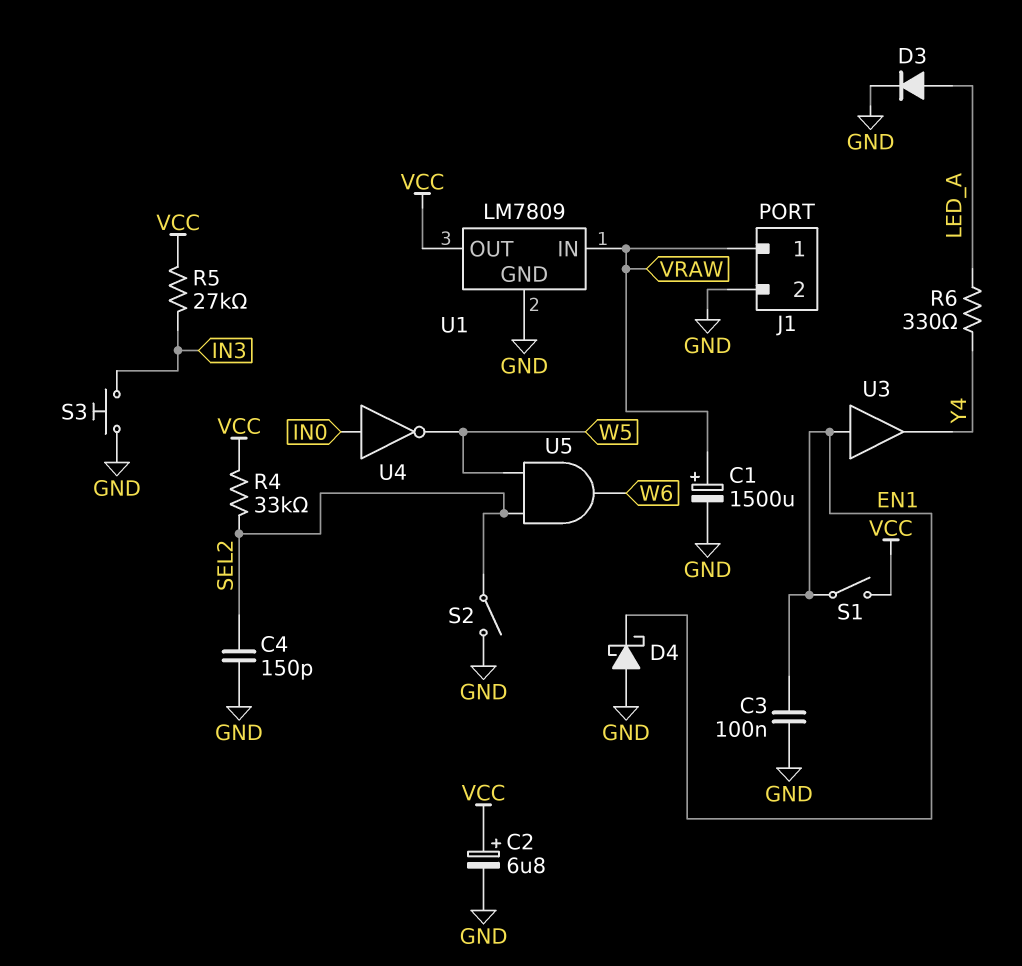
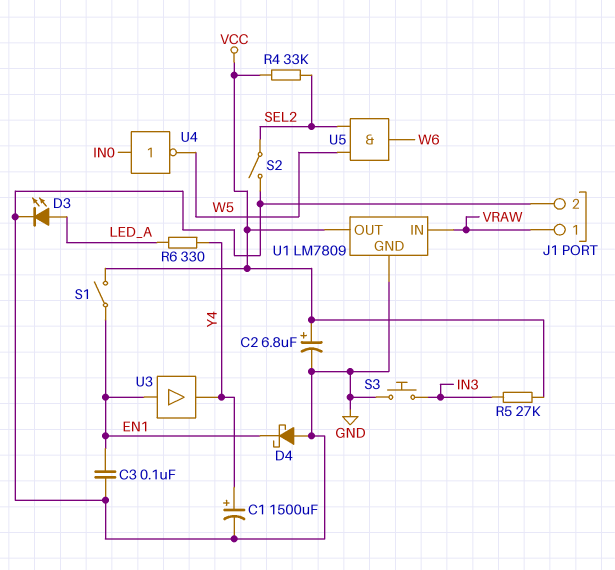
C1: 1500uF (plus VRAW, minus GND) -> 1500uF (plus Y4, minus GND)
C4: 150pF (GND, SEL2) -> none
D3: diode (A LED_A, K GND) -> LED (A LED_A, K GND)

